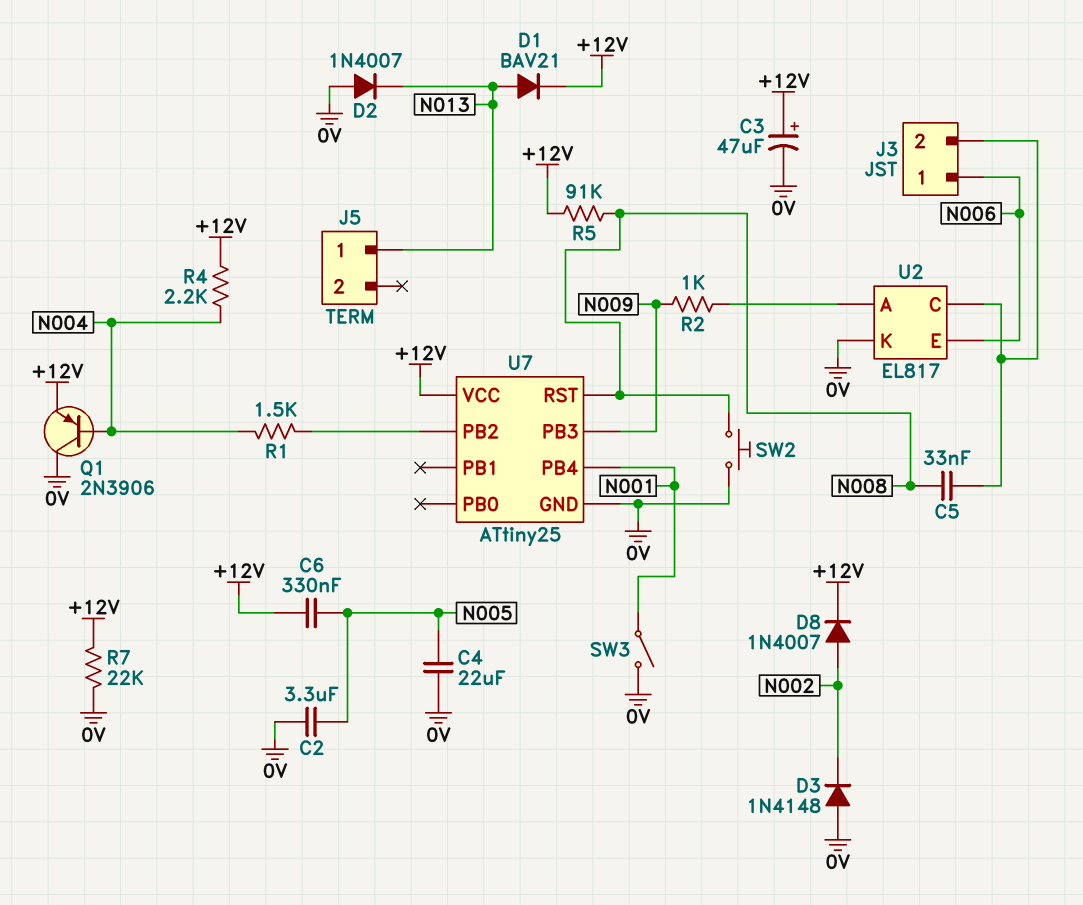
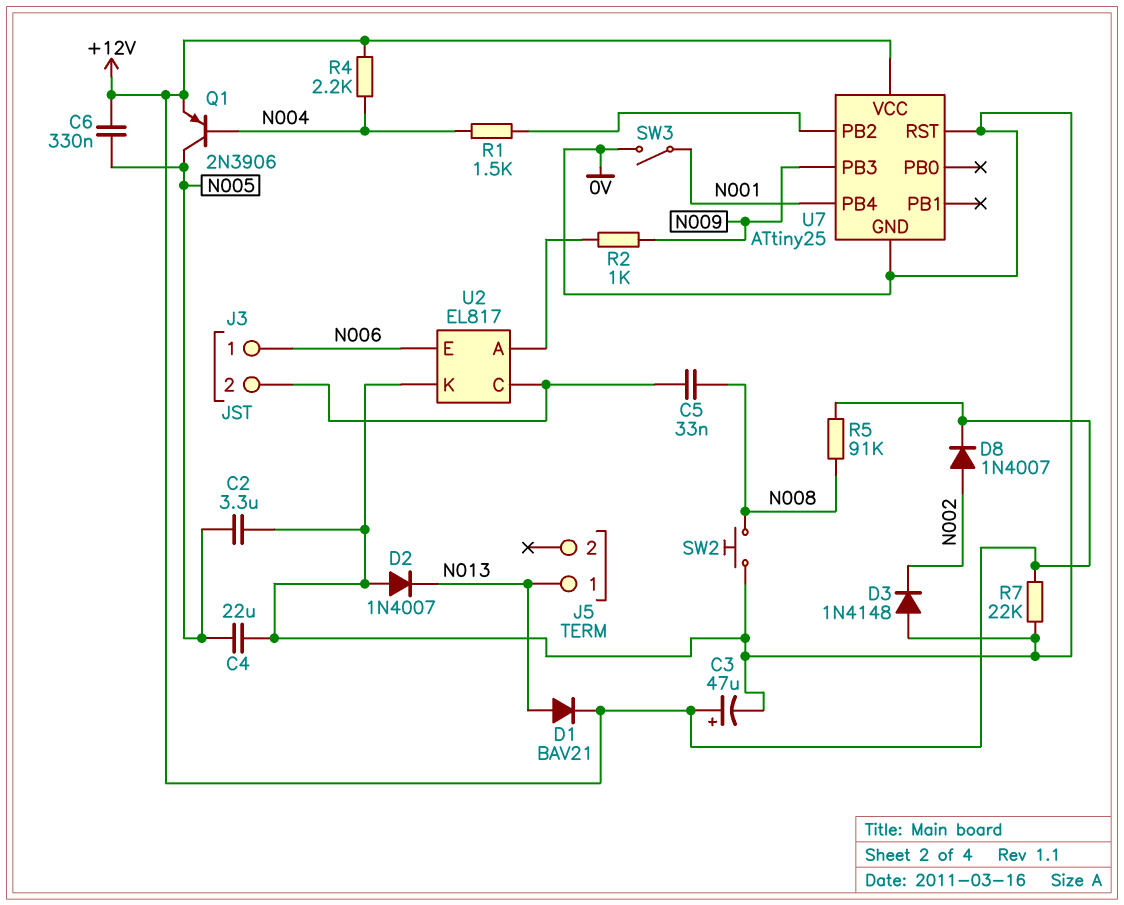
Q1: PNP 2N3906 (B N004, C 0V, E +12V) -> PNP 2N3906 (B N004, C N005, E +12V)
U7 pin RST: N008 -> 0V

